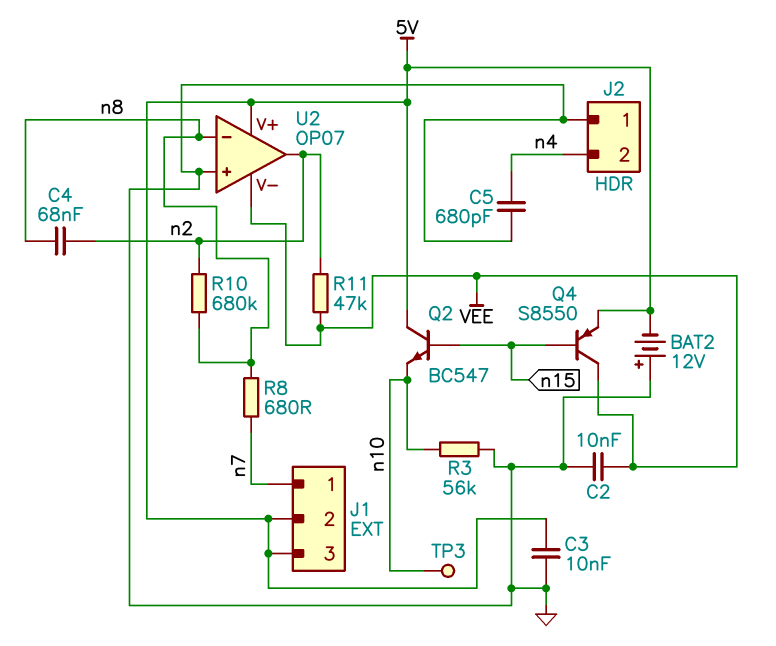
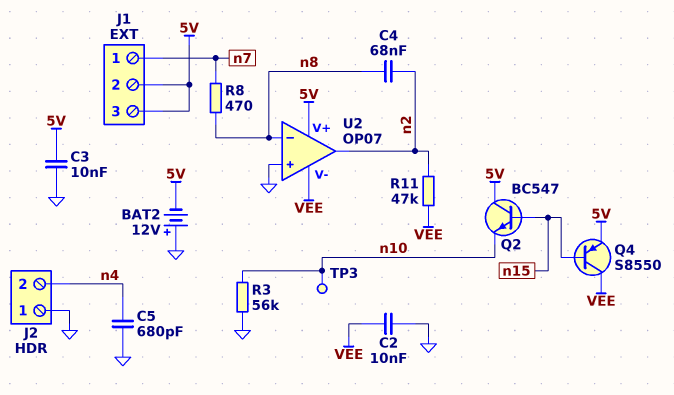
R8: 680 (n7, n8) -> 470 (n7, n8)
R10: 680k (n2, n8) -> none

